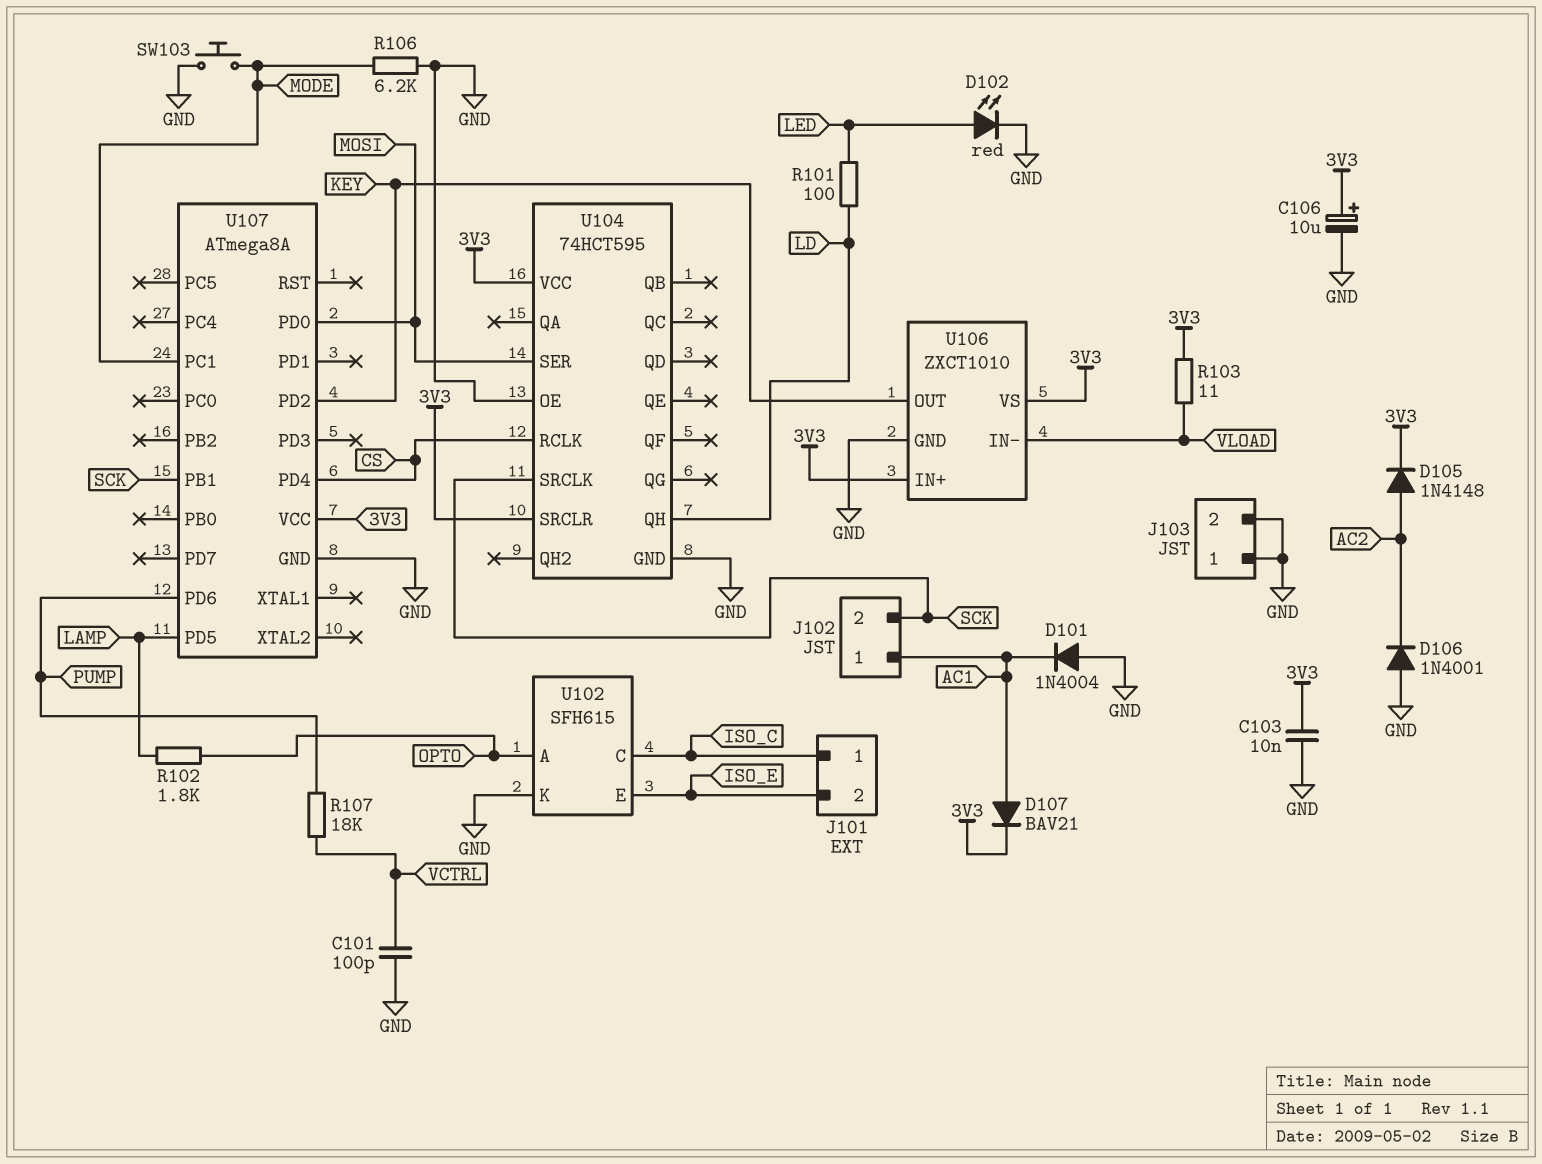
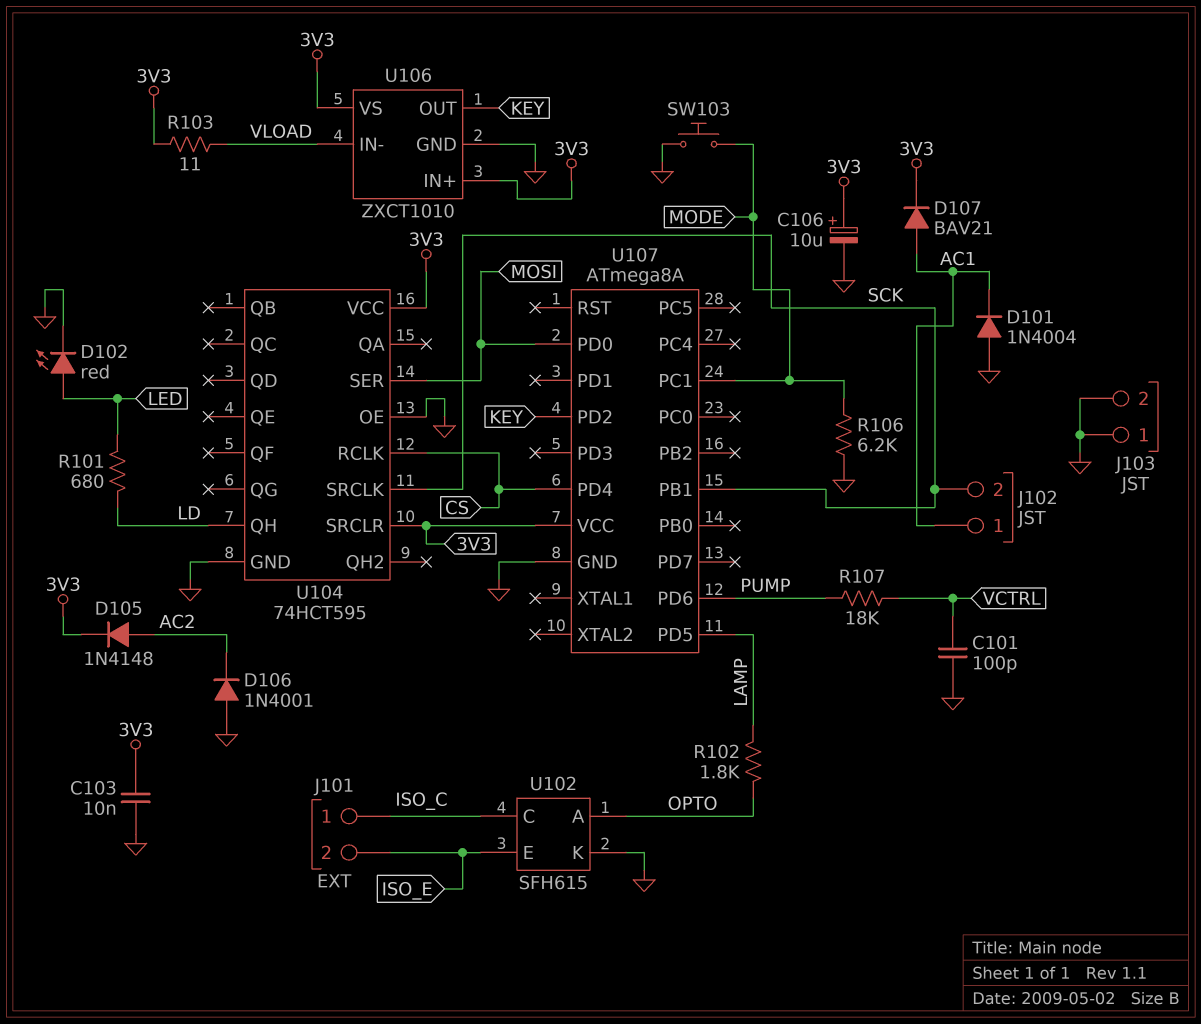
R101: 100 (LD, LED) -> 680 (LD, LED)

